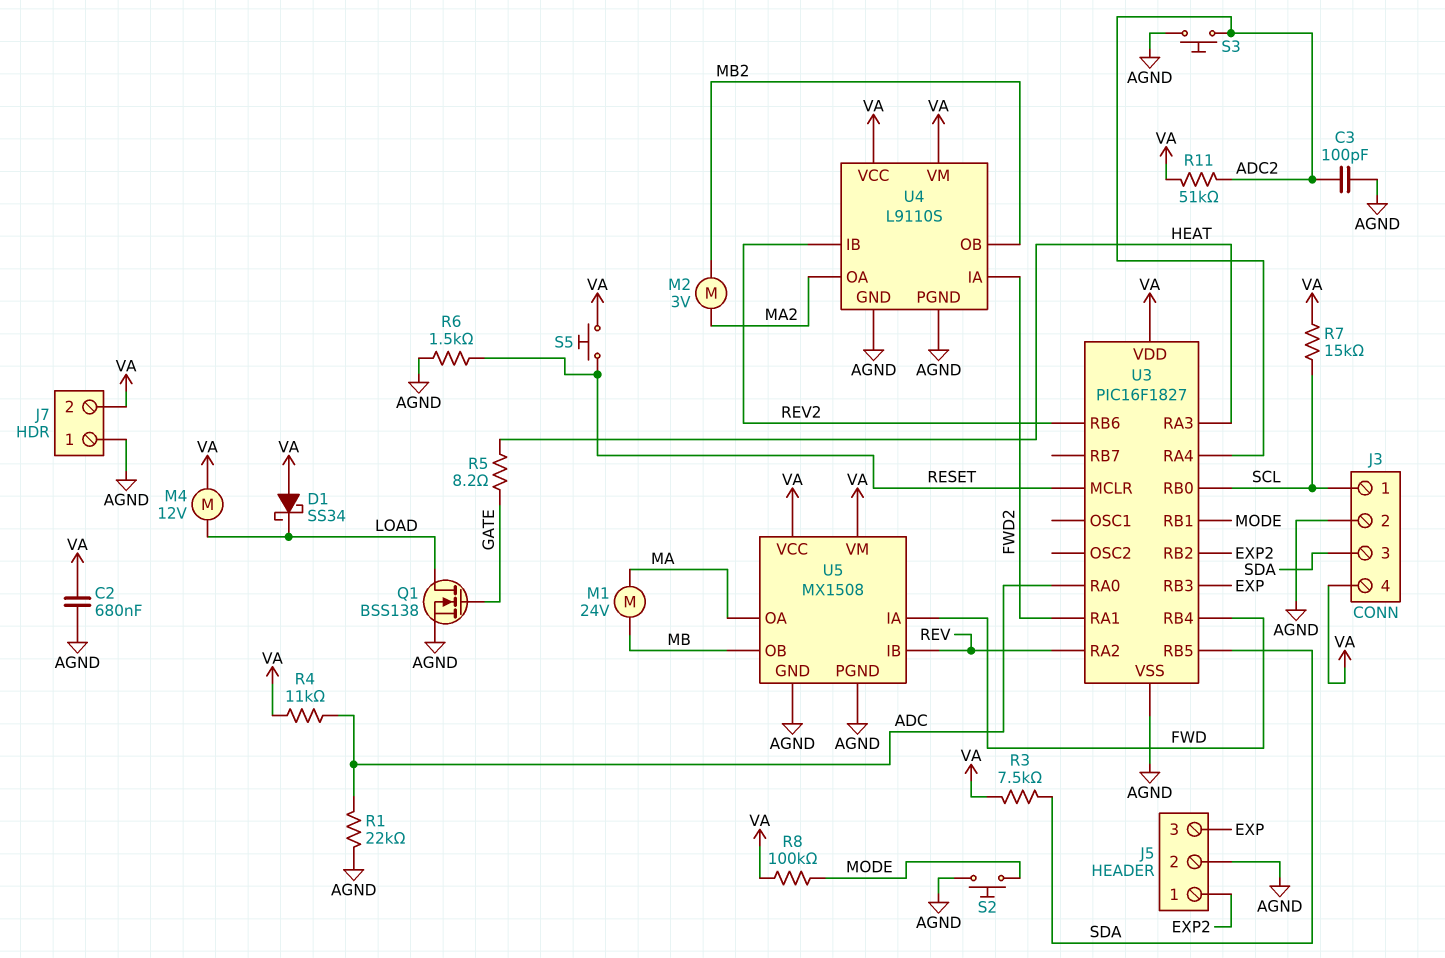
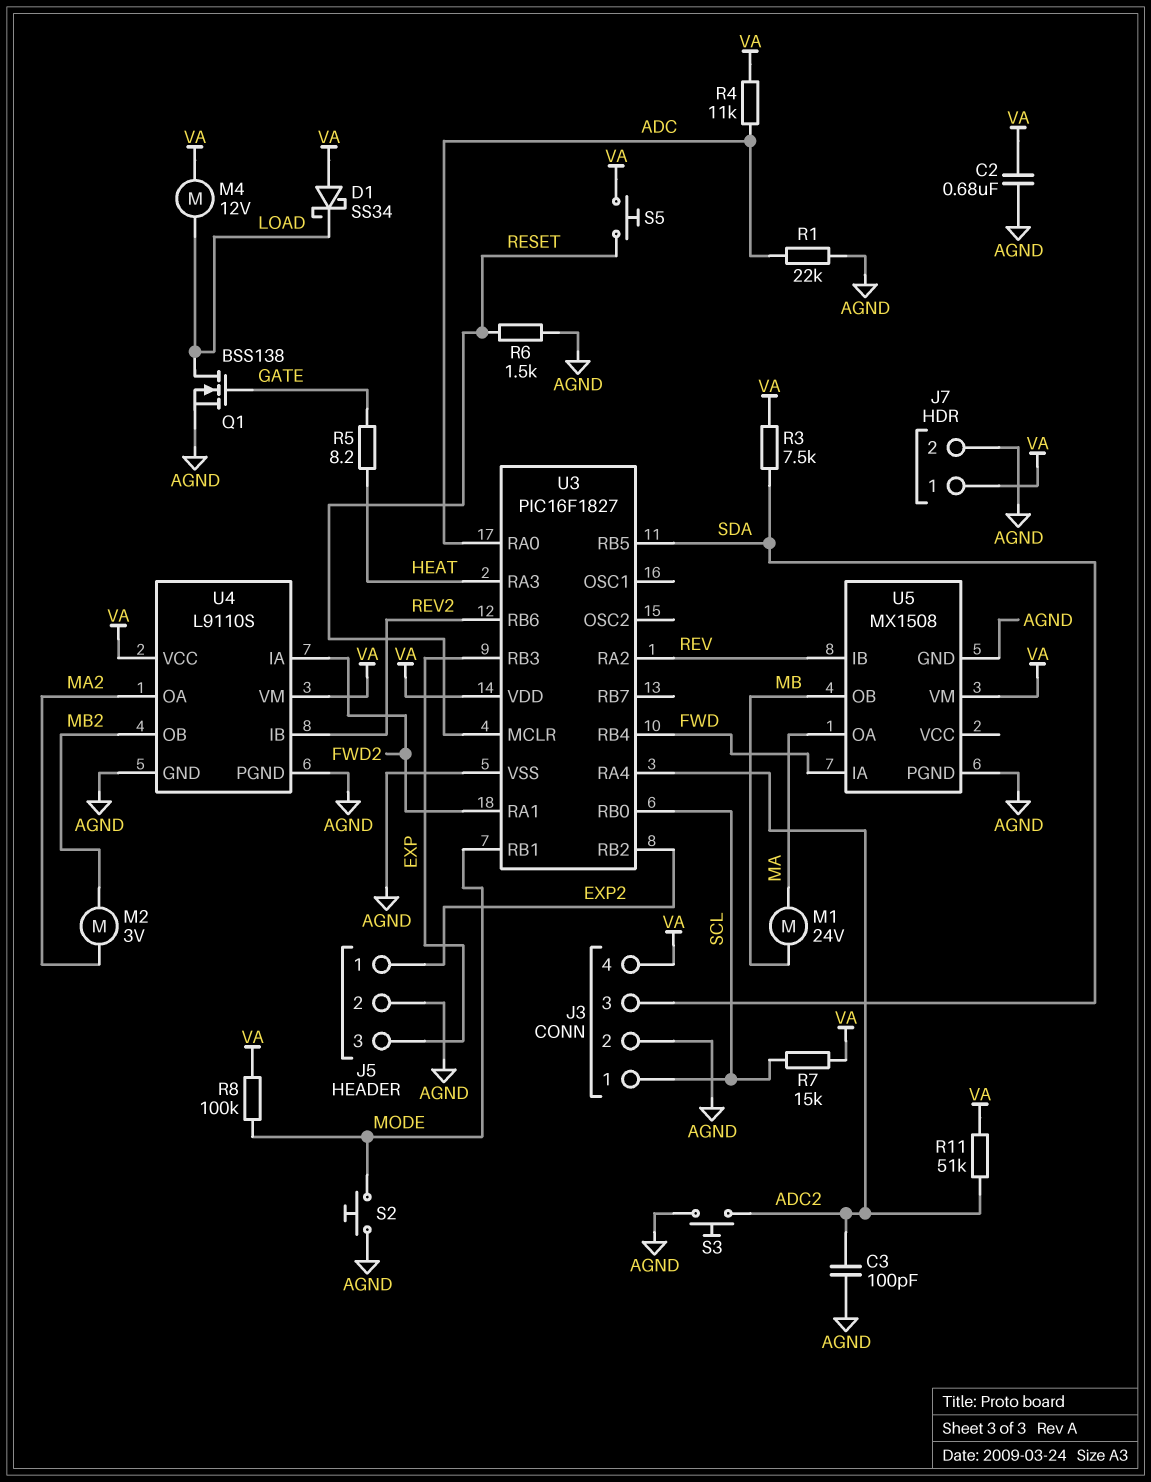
J7 pin 1: AGND -> VA
J7 pin 2: VA -> AGND
U5 pin VCC: VA -> none

